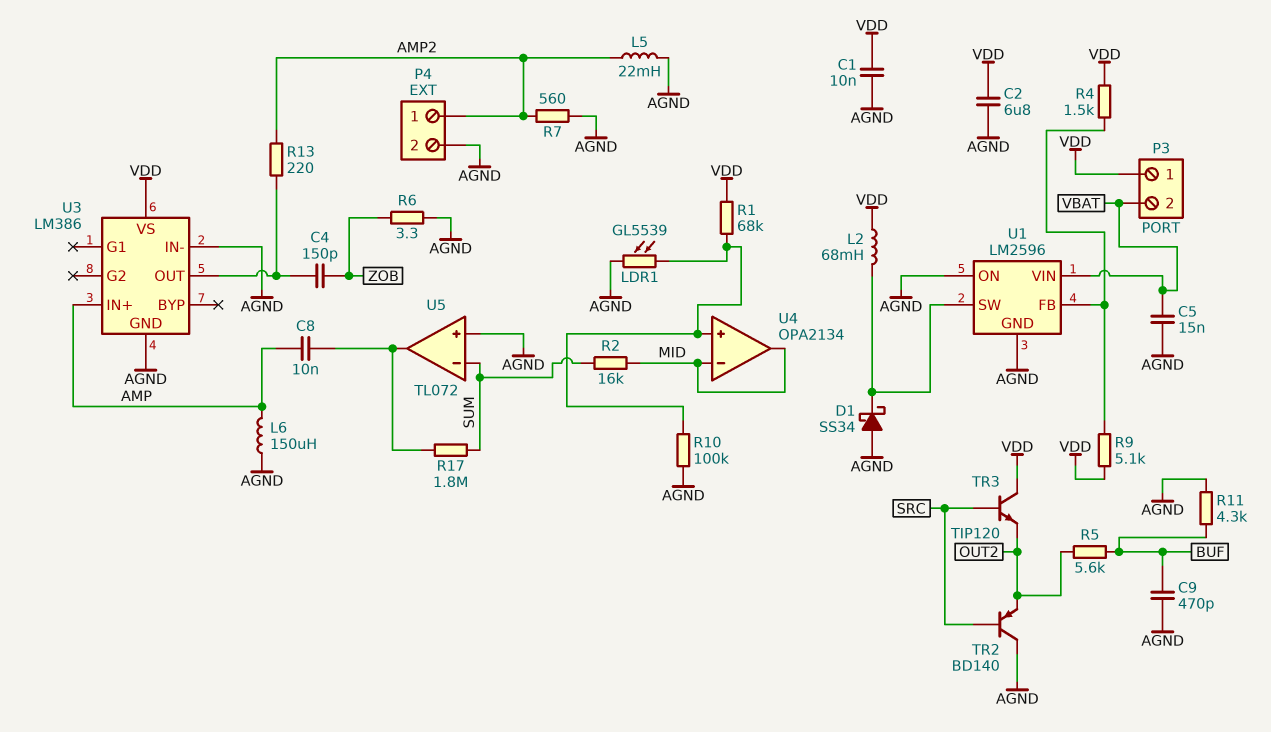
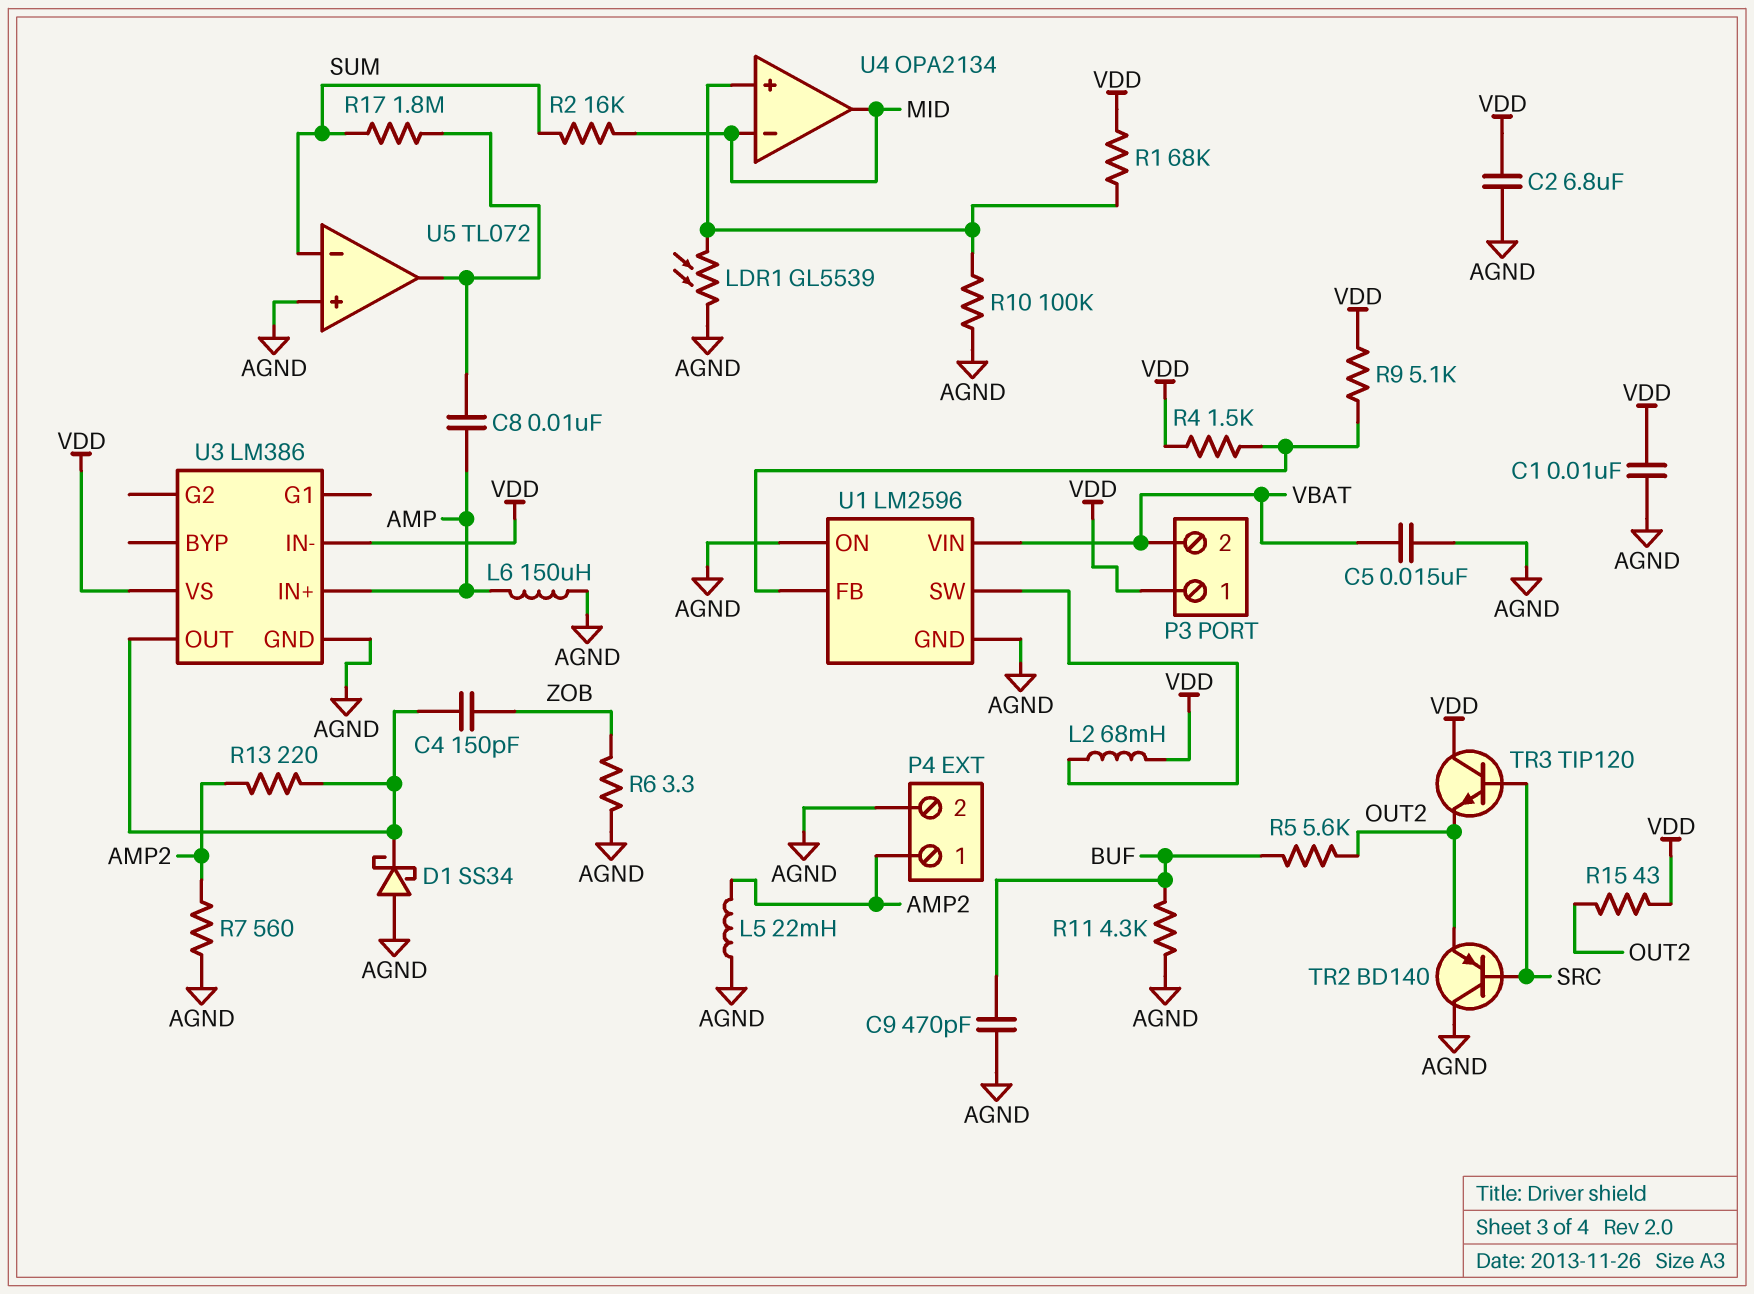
D1: schottky SS34 (A AGND, K U1/SW) -> schottky SS34 (A AGND, K U3/OUT)
R15: none -> 43 (OUT2, VDD)
U3 pin IN-: AGND -> VDD

